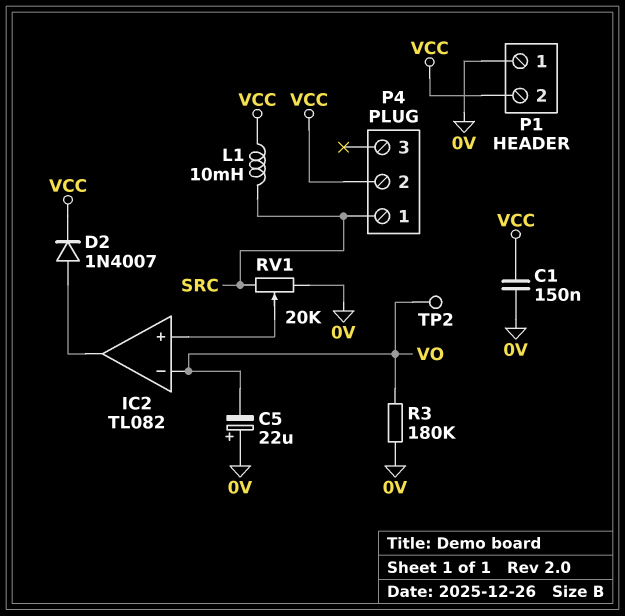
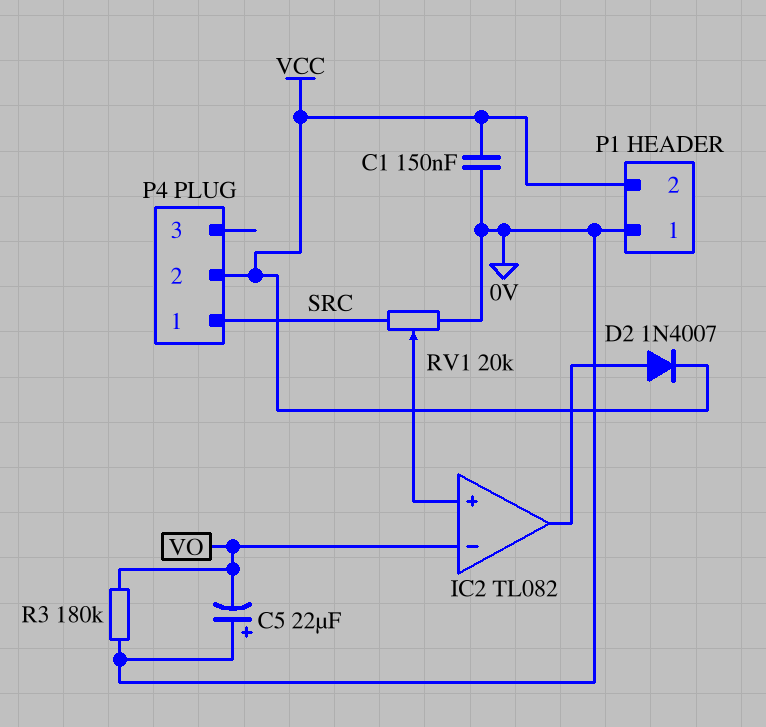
L1: 10mH (SRC, VCC) -> none
TP2: test point (VO) -> none

